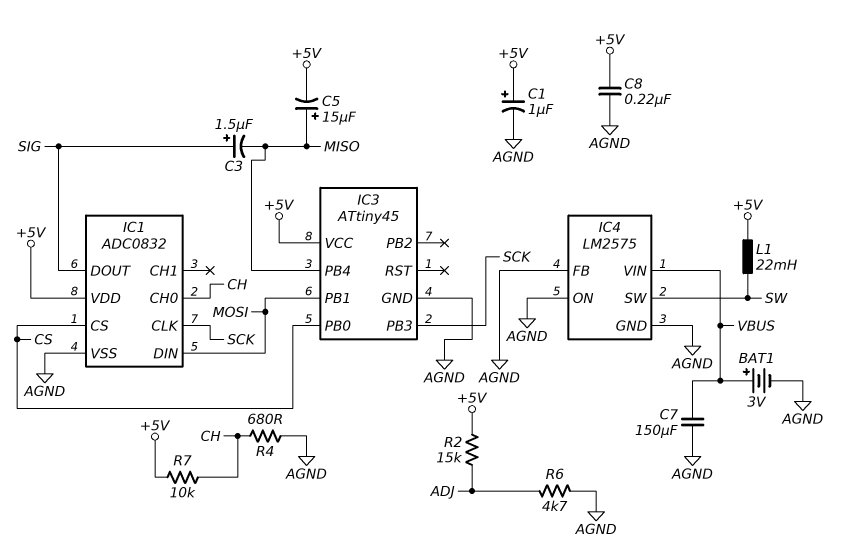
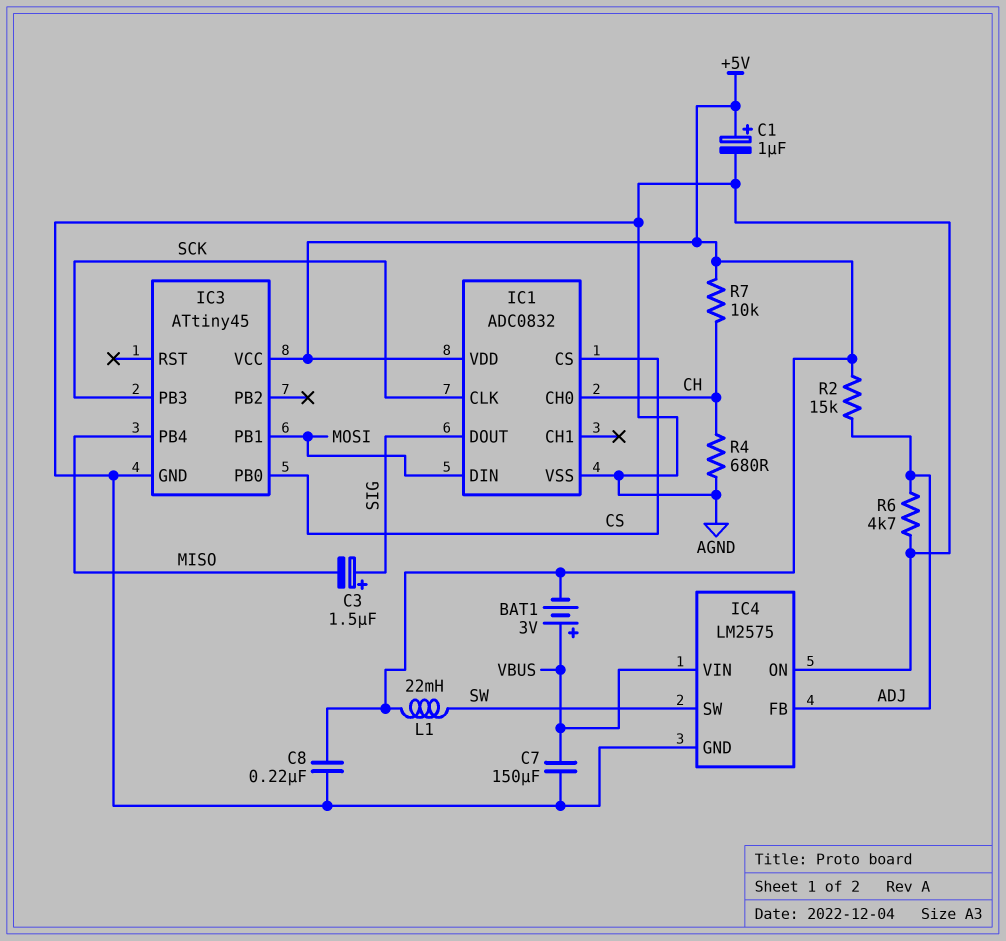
BAT1: 3V (plus VBUS, minus AGND) -> 3V (plus VBUS, minus +5V)
C5: 15uF (plus MISO, minus +5V) -> none
IC4 pin FB: AGND -> ADJ

